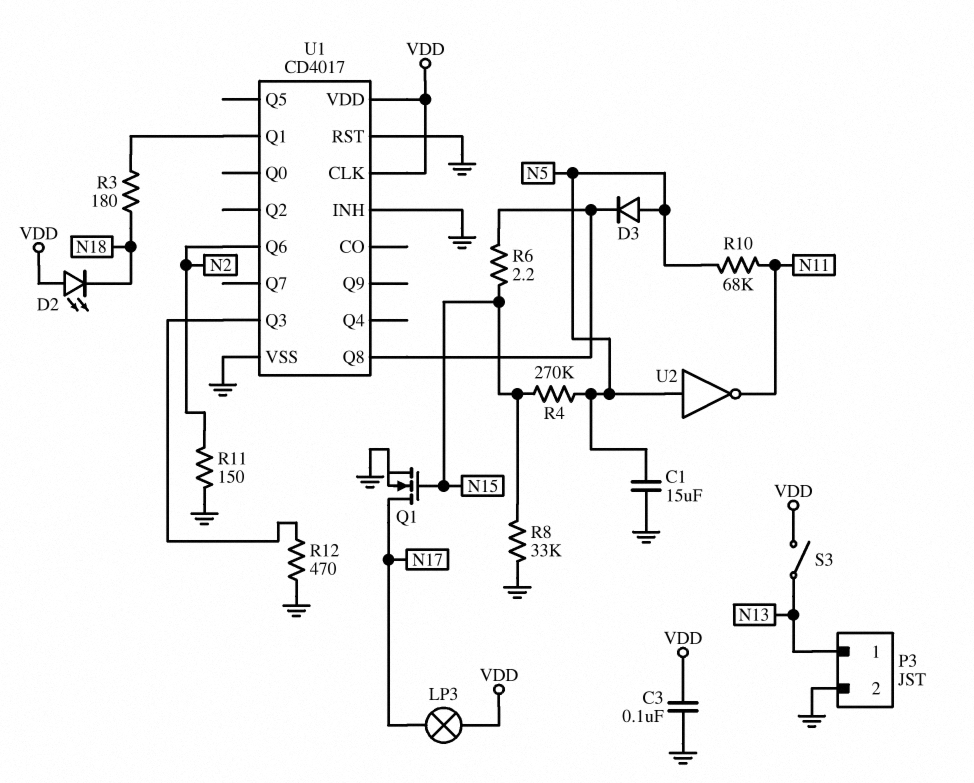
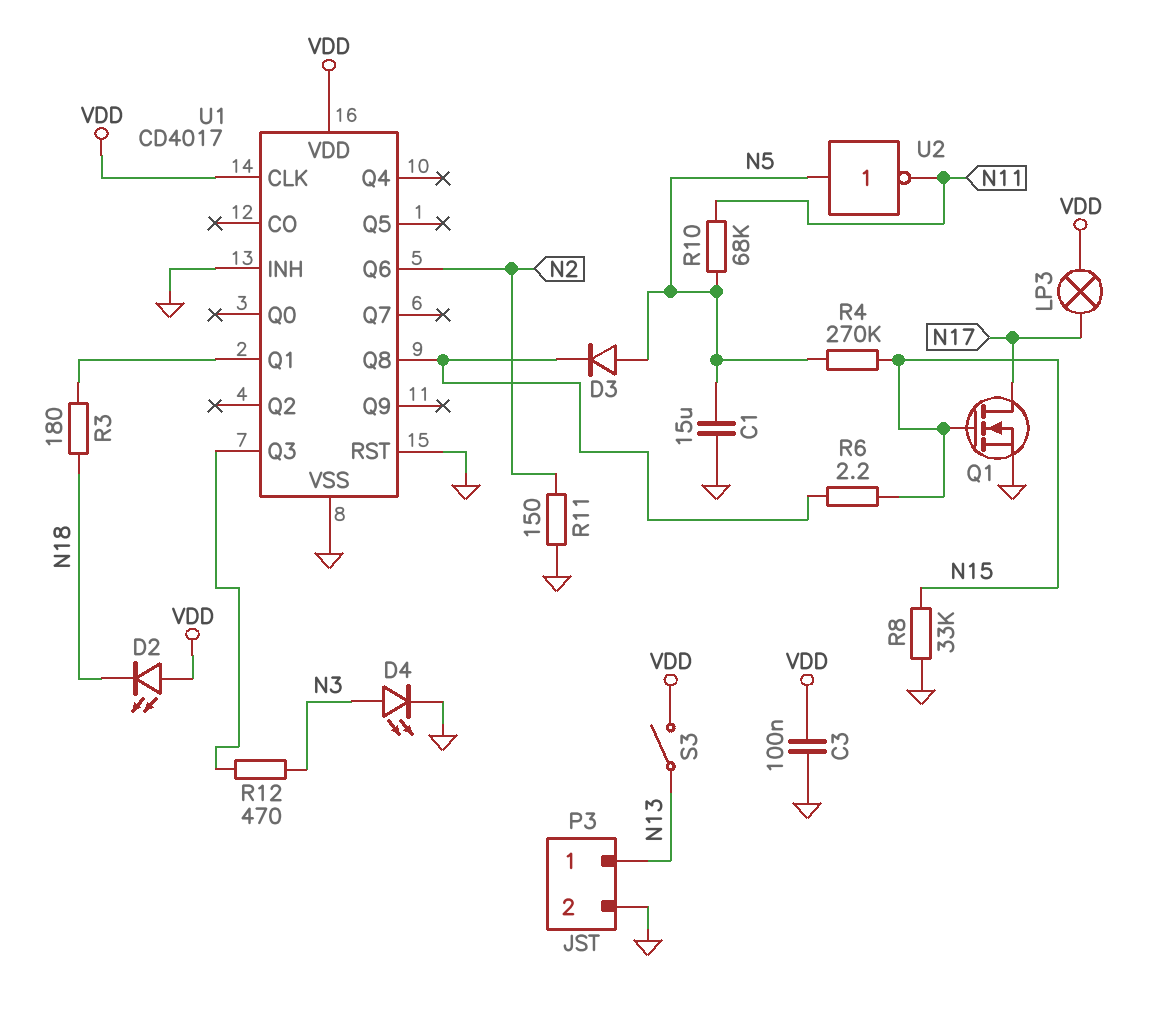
D4: none -> LED (A N3, K GND)
R12: 470 (GND, U1/Q3) -> 470 (N3, U1/Q3)

